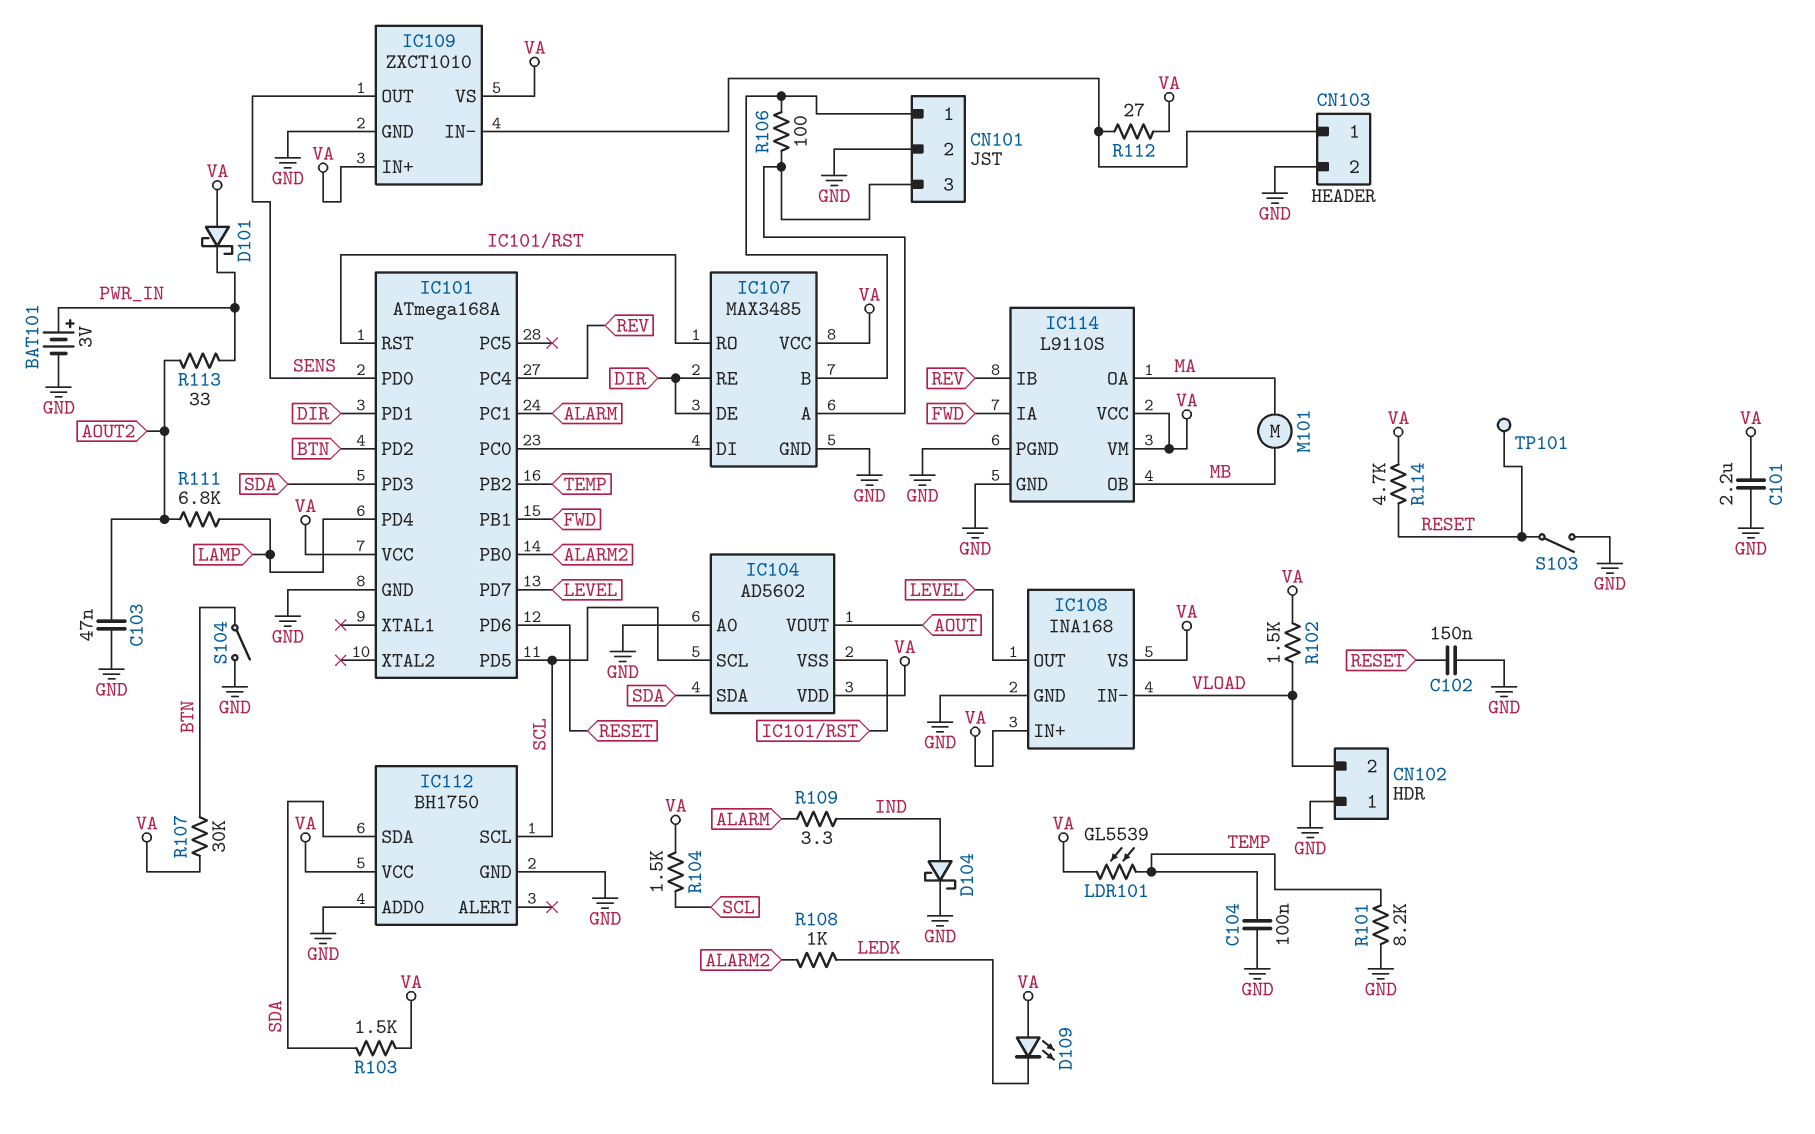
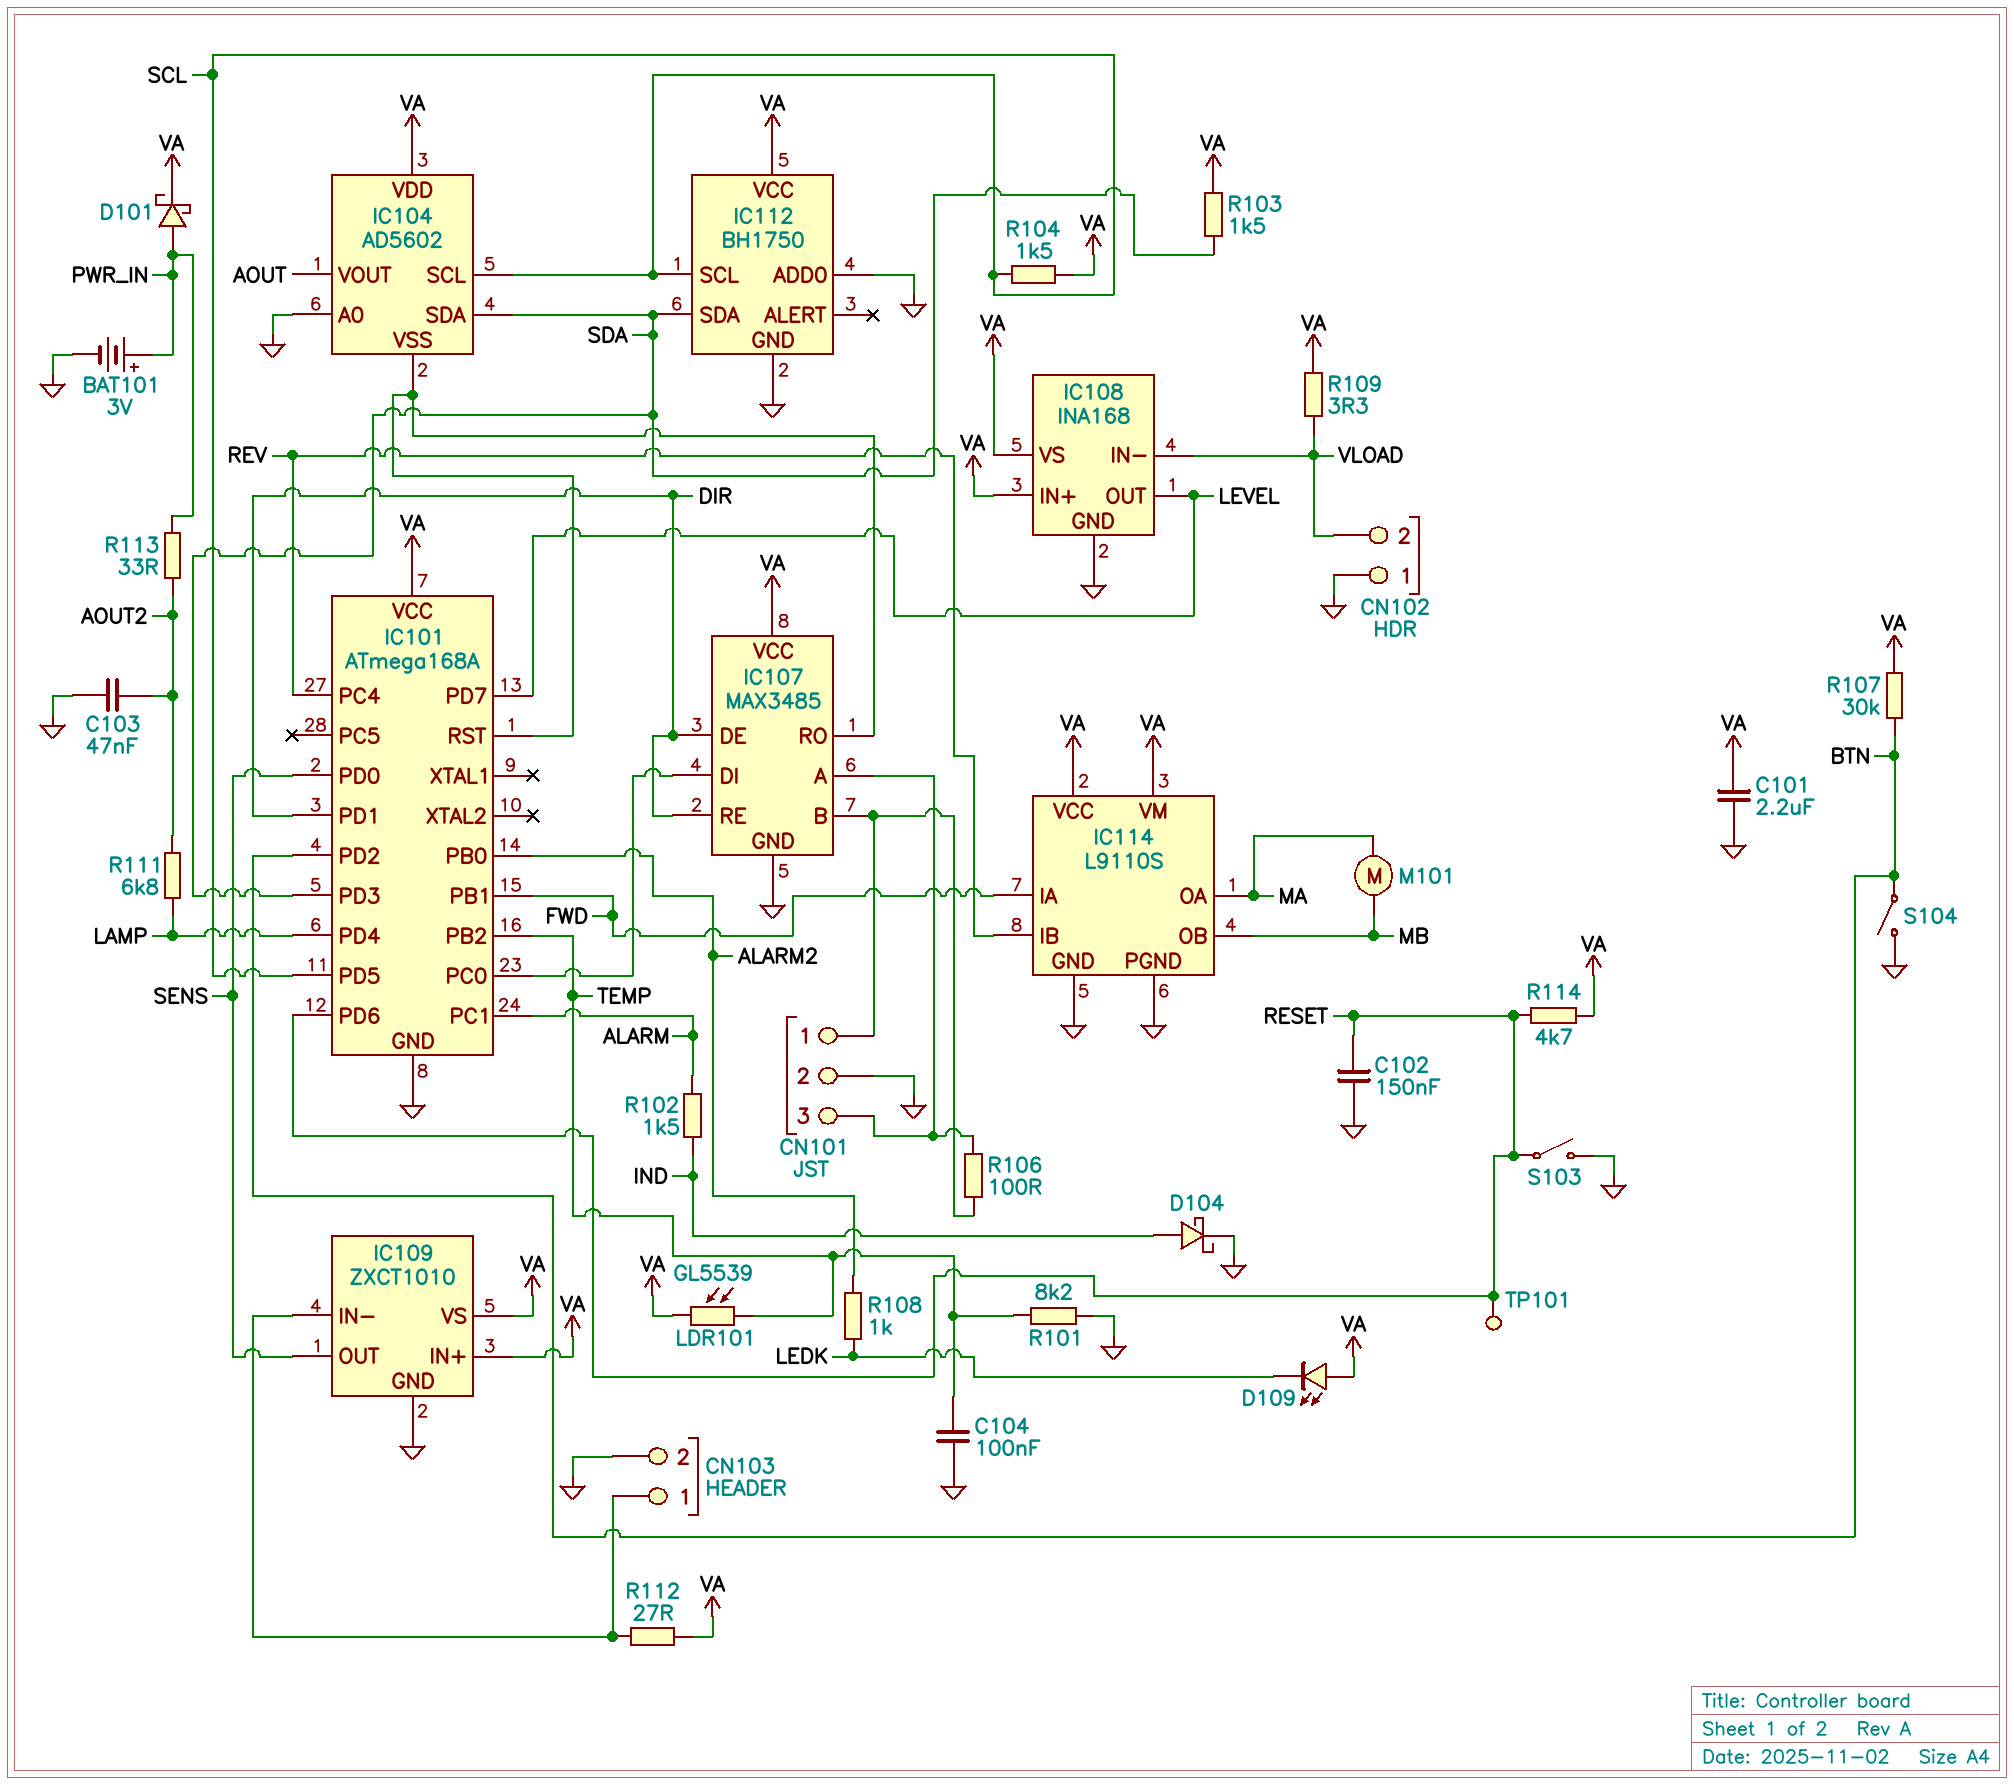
D101: schottky (A VA, K PWR_IN) -> schottky (A PWR_IN, K VA)
R102: 1.5k (VA, VLOAD) -> 1.5k (ALARM, IND)
R109: 3.3 (ALARM, IND) -> 3.3 (VA, VLOAD)

